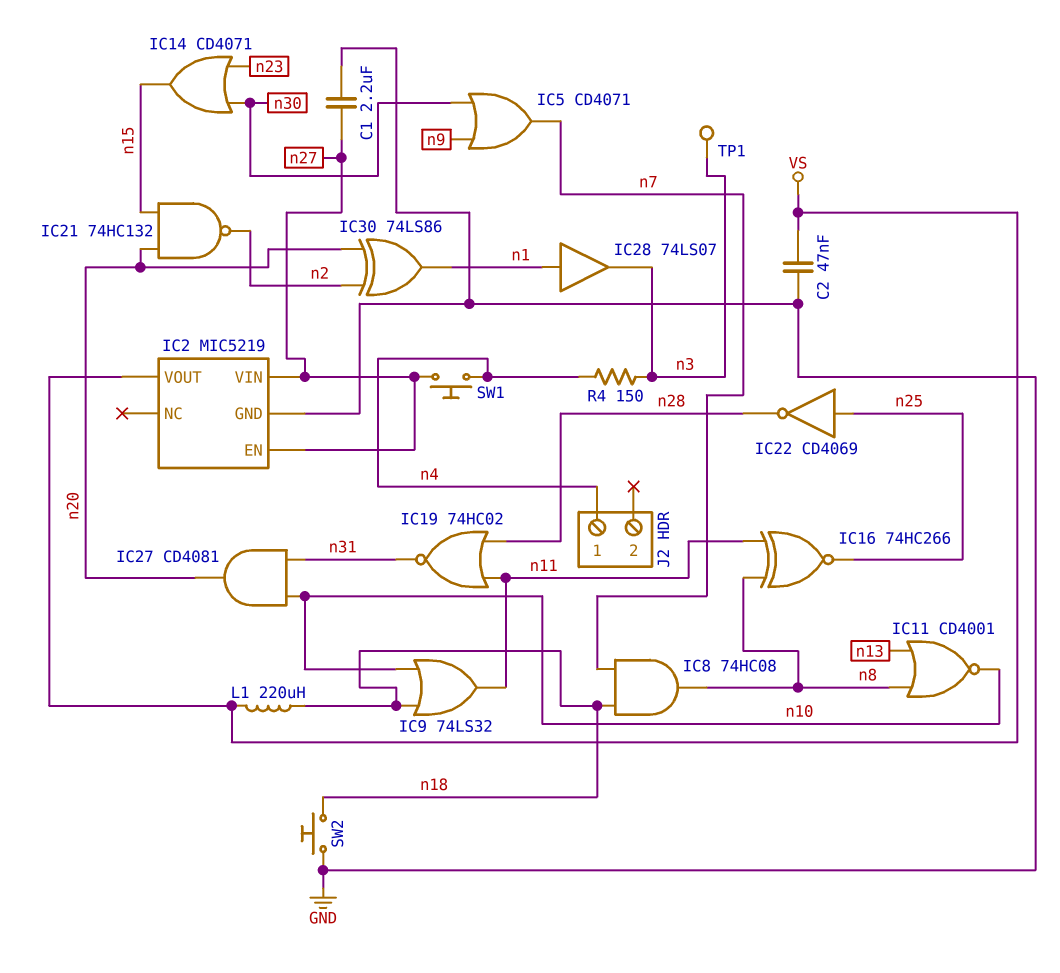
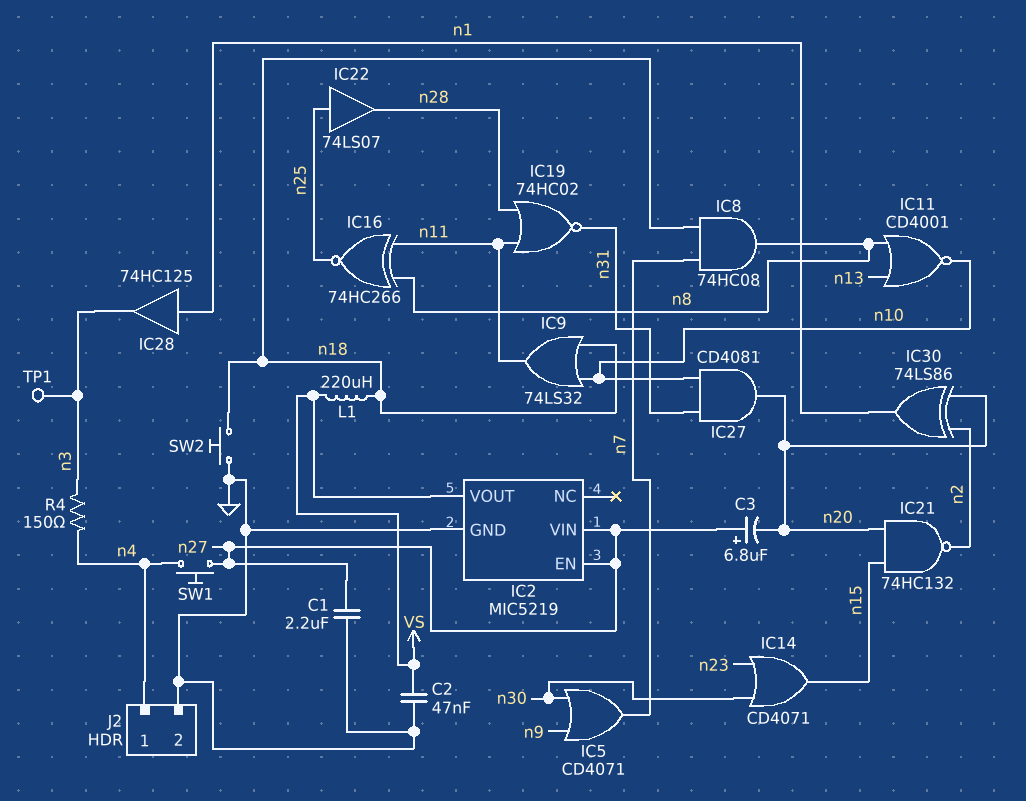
C3: none -> 6.8uF (plus n27, minus n20)
IC22: NOT CD4069 (in n25, out n28) -> buffer 74LS07 (in n25, out n28)
IC28: buffer 74LS07 (in n1, out n3) -> buffer 74HC125 (in n1, out n3)
J2 pin 2: none -> GND

